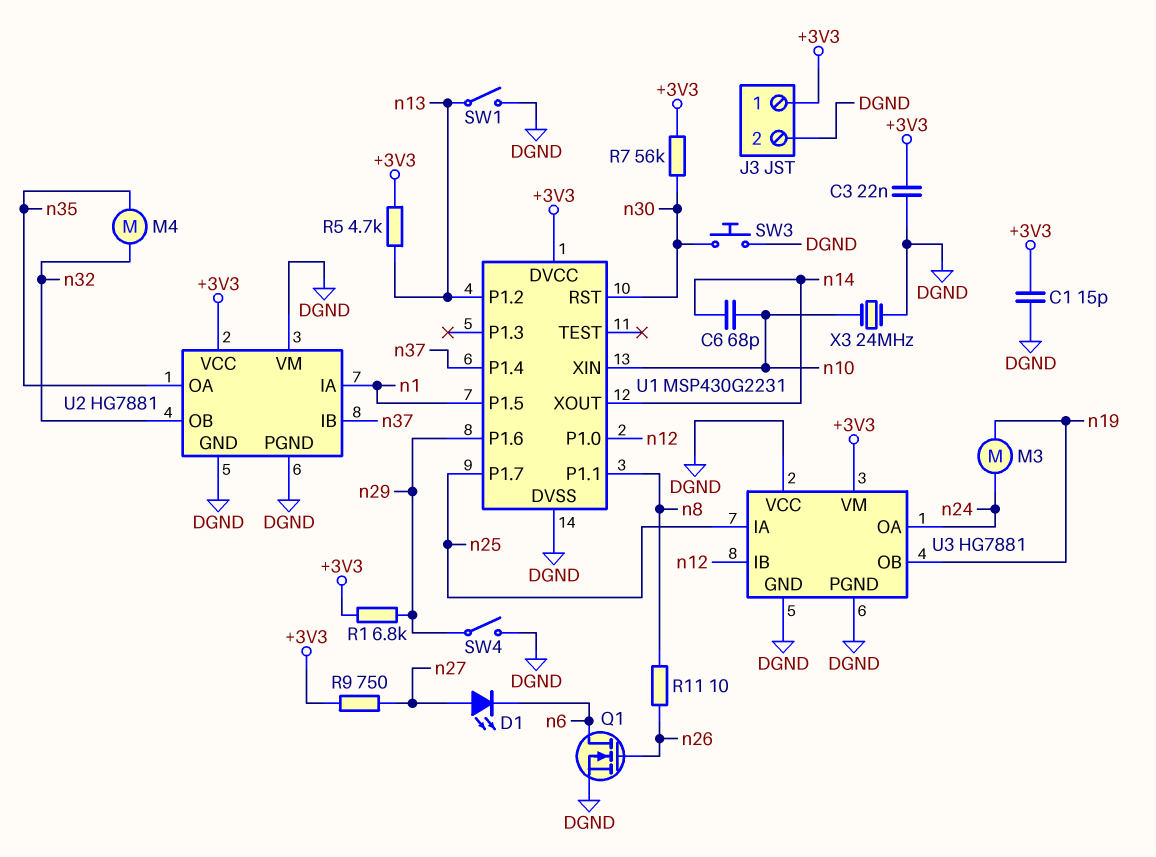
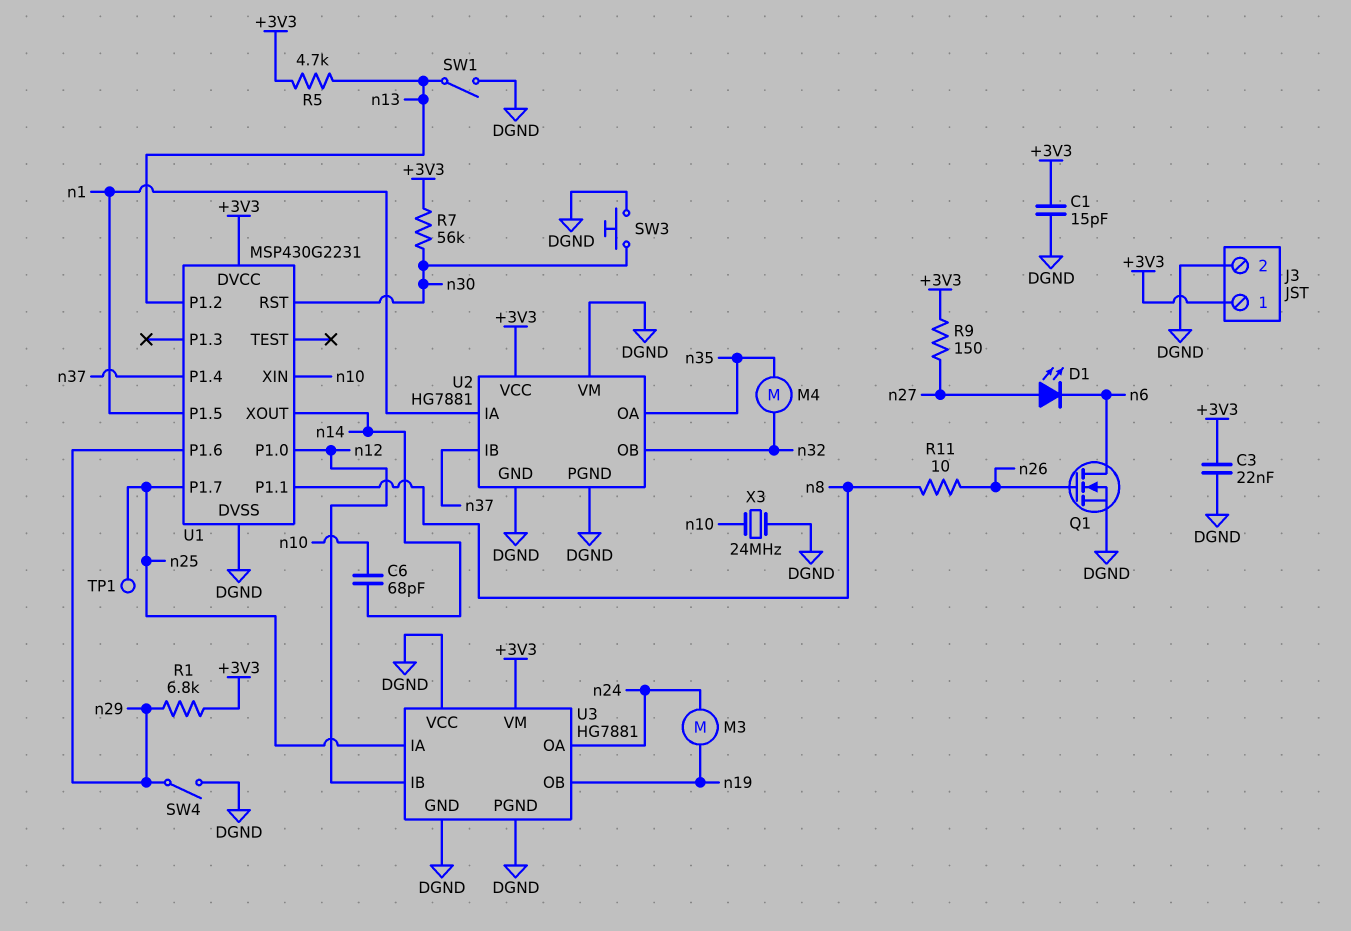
R9: 750 (+3V3, n27) -> 150 (+3V3, n27)
TP1: none -> test point (n25)

